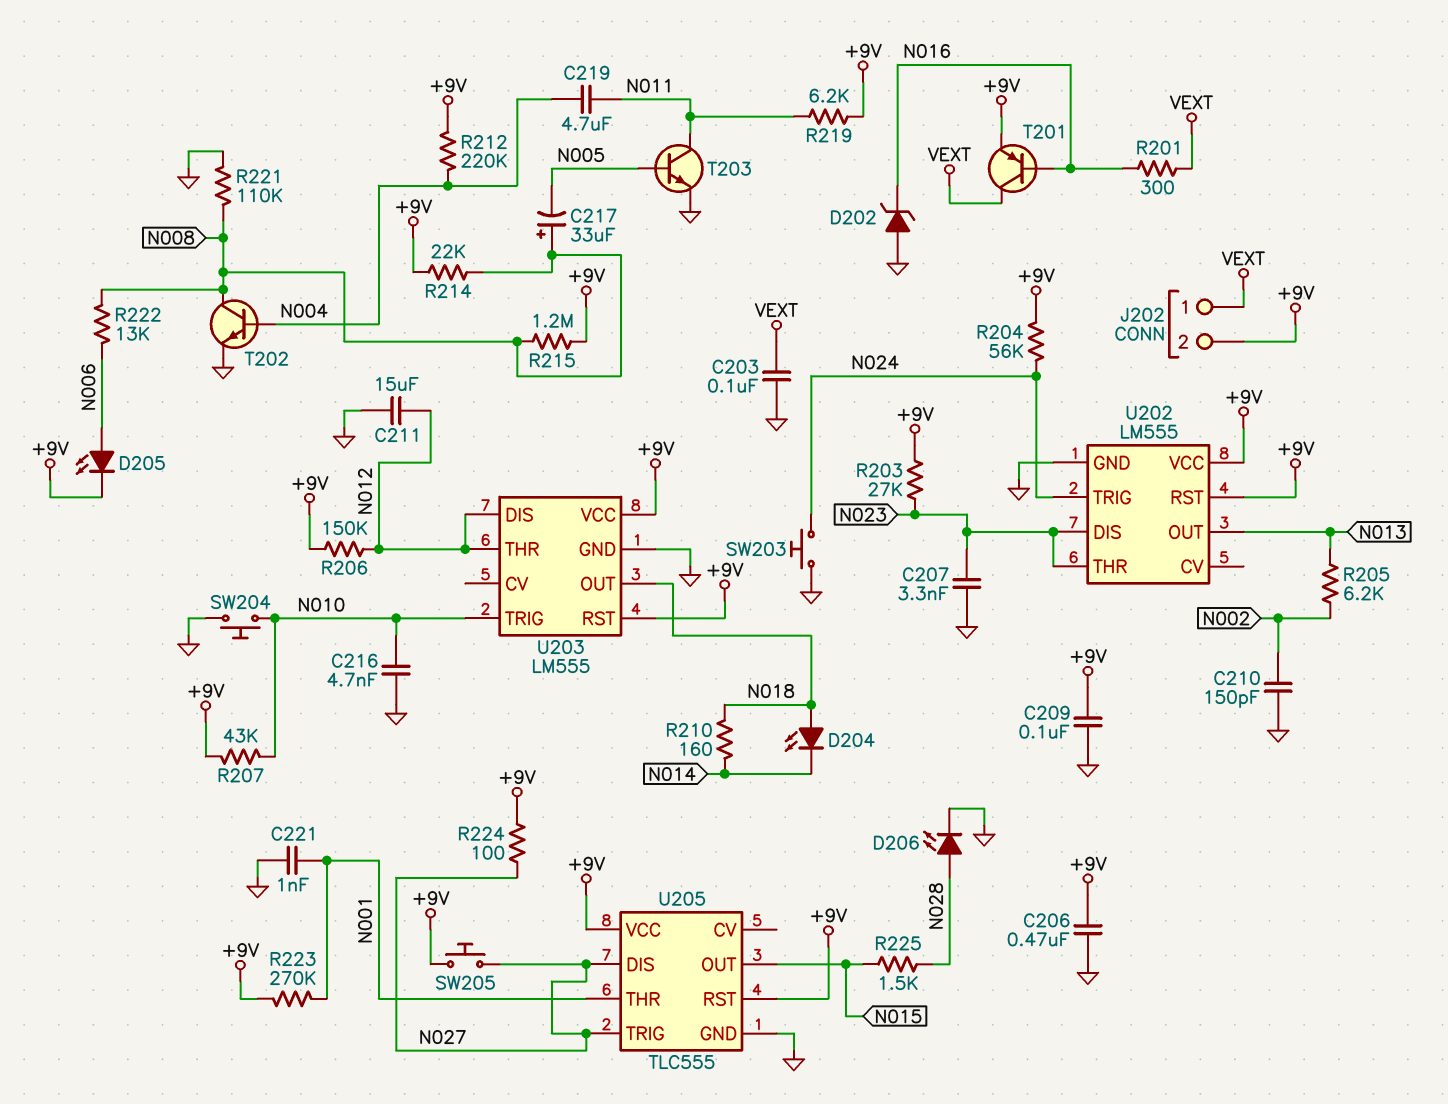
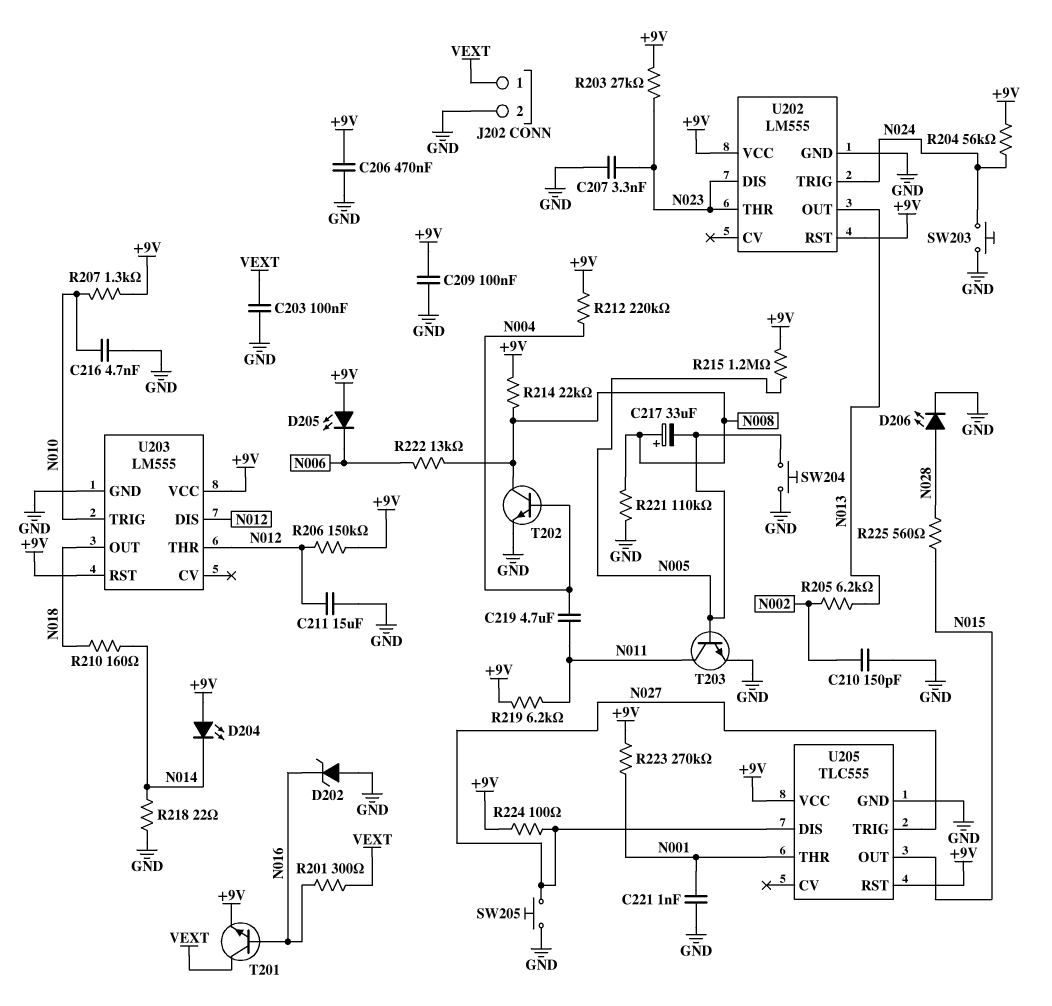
D204: LED (A N018, K N014) -> LED (A +9V, K N014)
D205: LED (A N006, K +9V) -> LED (A +9V, K N006)
J202 pin 2: +9V -> GND
R207: 43k (+9V, N010) -> 1.3k (+9V, N010)
R215: 1.2M (+9V, N008) -> 1.2M (+9V, N005)
R218: none -> 22 (GND, N014)
R225: 1.5k (N015, N028) -> 560 (N015, N028)
SW204: button (GND, N010) -> button (GND, N005)
SW205: button (+9V, N027) -> button (GND, N027)
T201: PNP (B N016, C VEXT, E +9V) -> NPN (B N016, C VEXT, E +9V)

